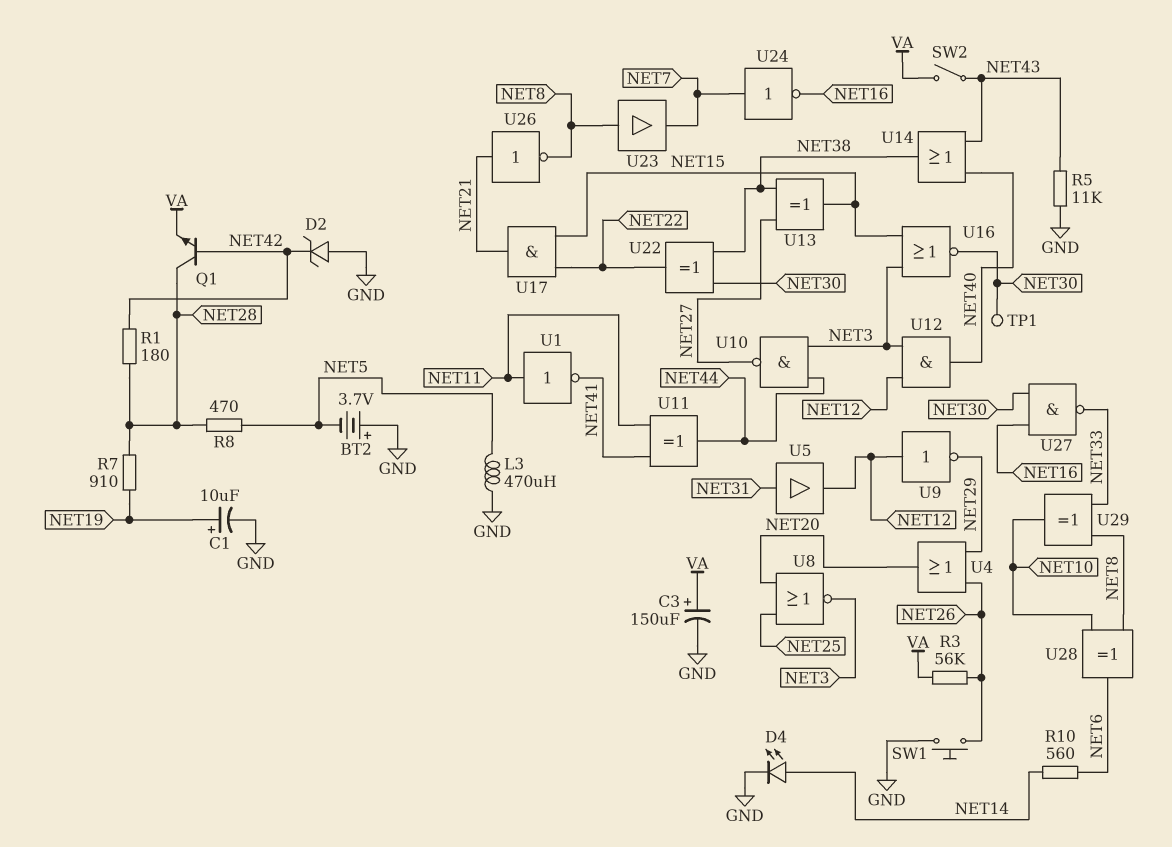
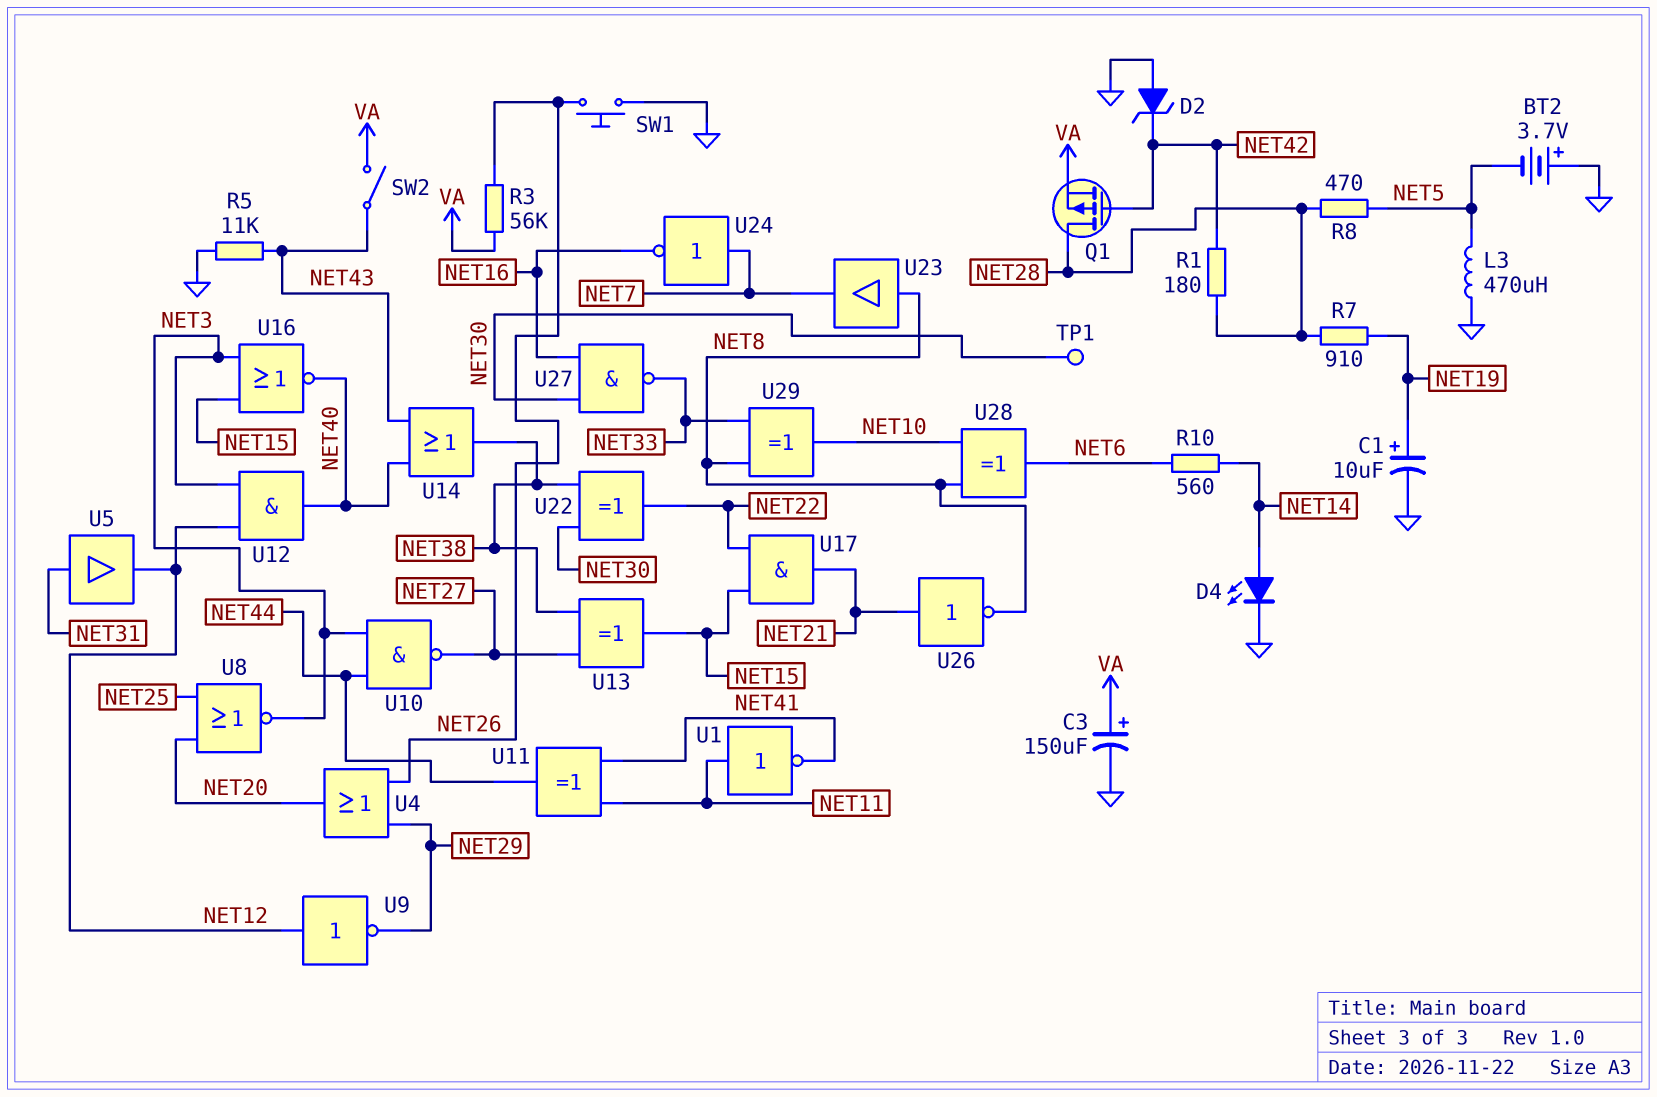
Q1: NPN (B NET42, C NET28, E VA) -> PMOS (G NET42, D NET28, S VA)
U16: NOR (in NET3, in NET15, out NET30) -> NOR (in NET3, in NET15, out NET40)

